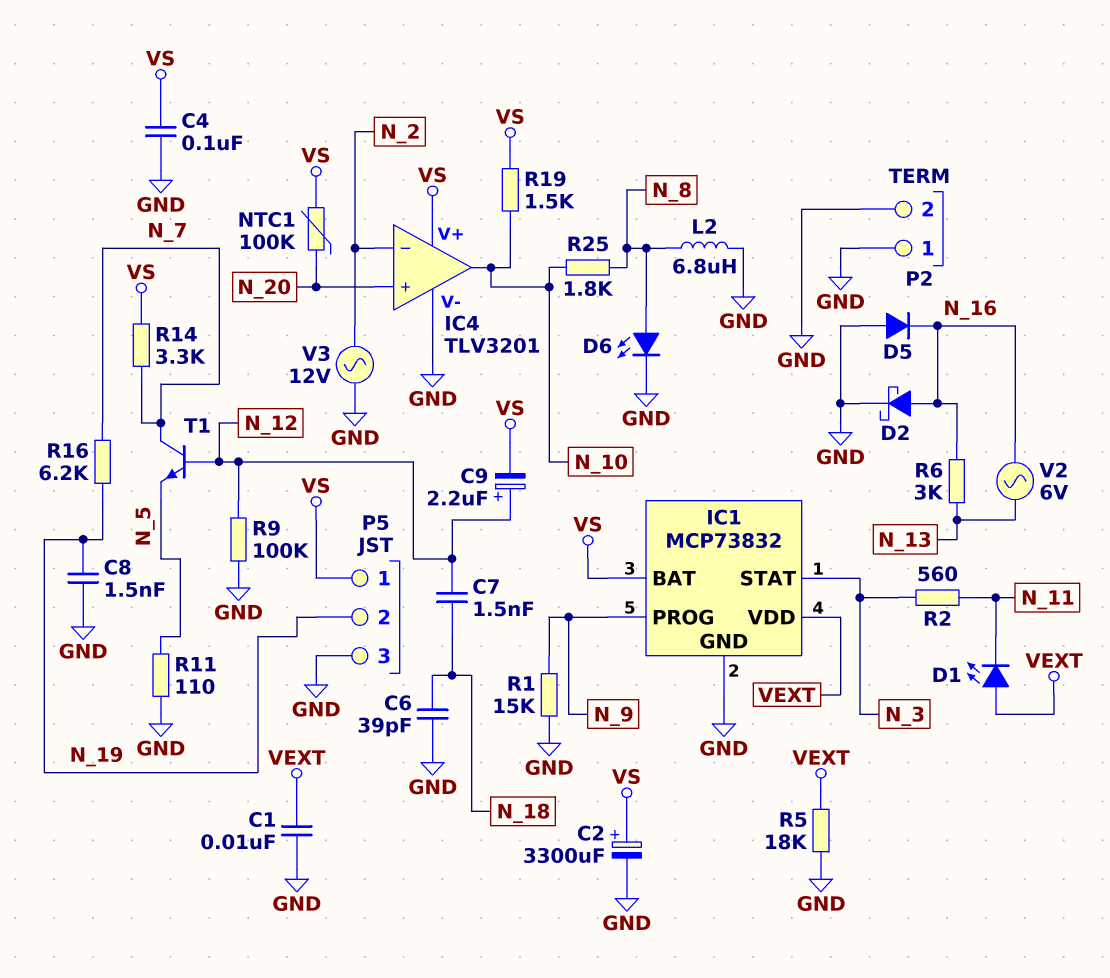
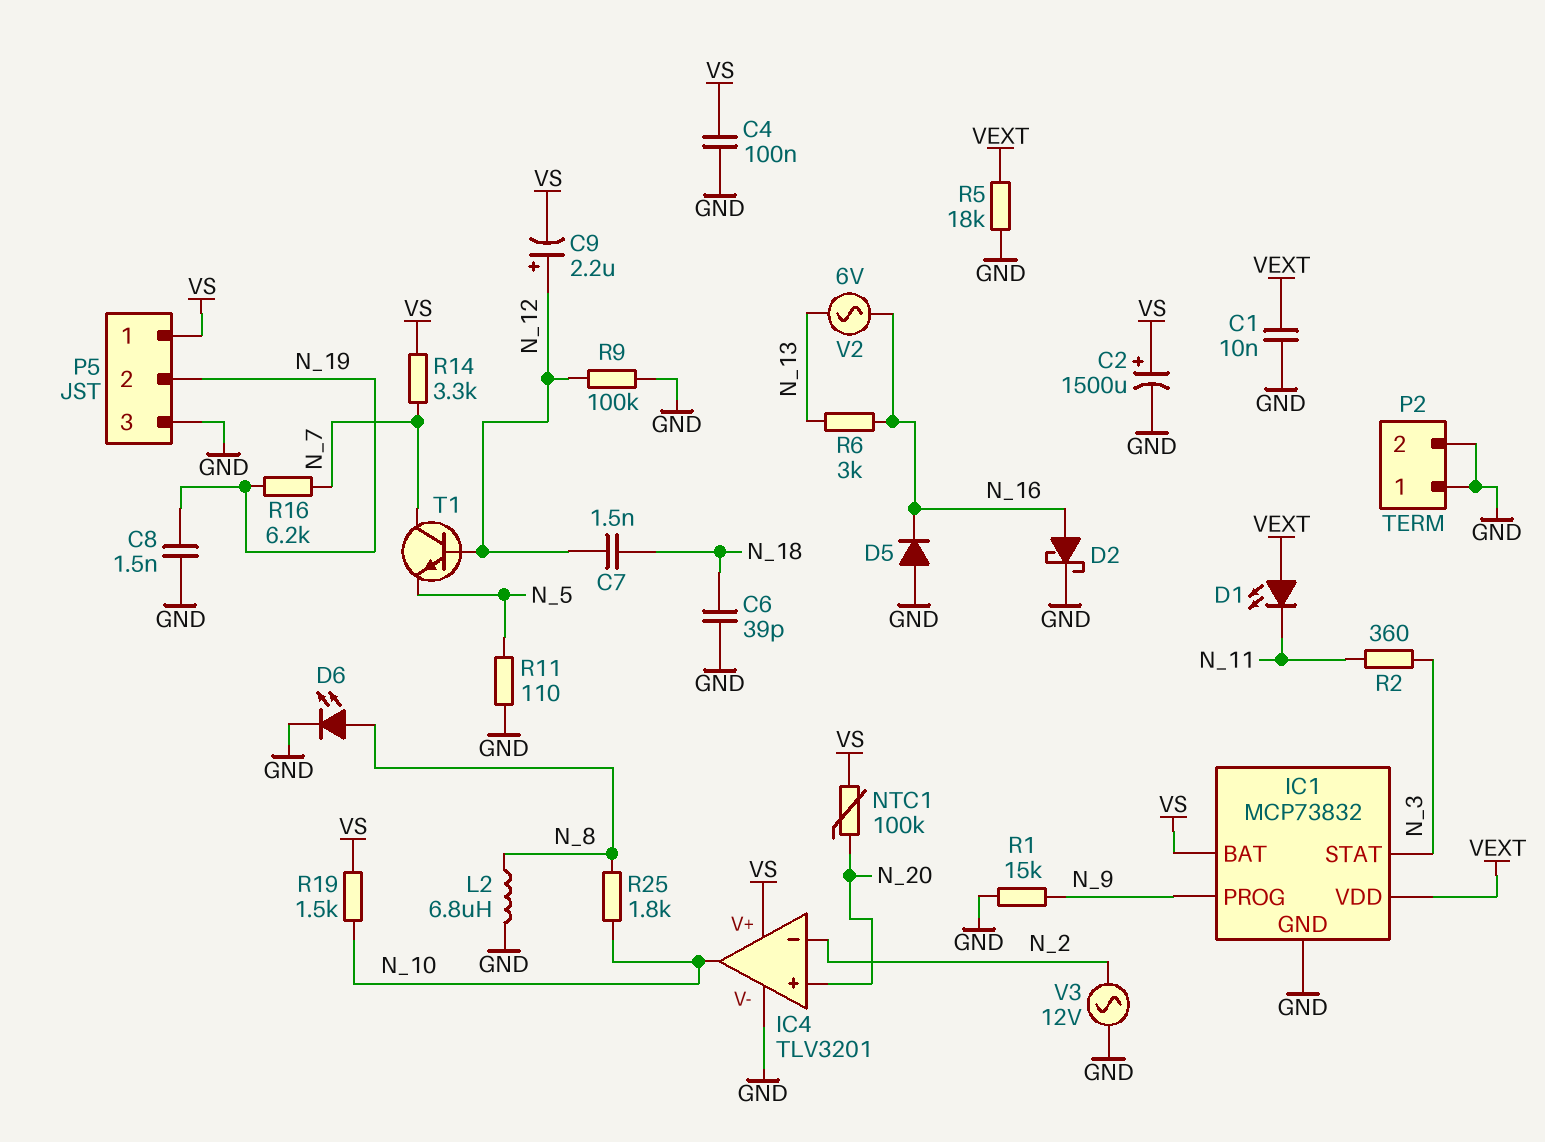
C2: 3300uF (plus VS, minus GND) -> 1500uF (plus VS, minus GND)
R2: 560 (N_3, N_11) -> 360 (N_3, N_11)

